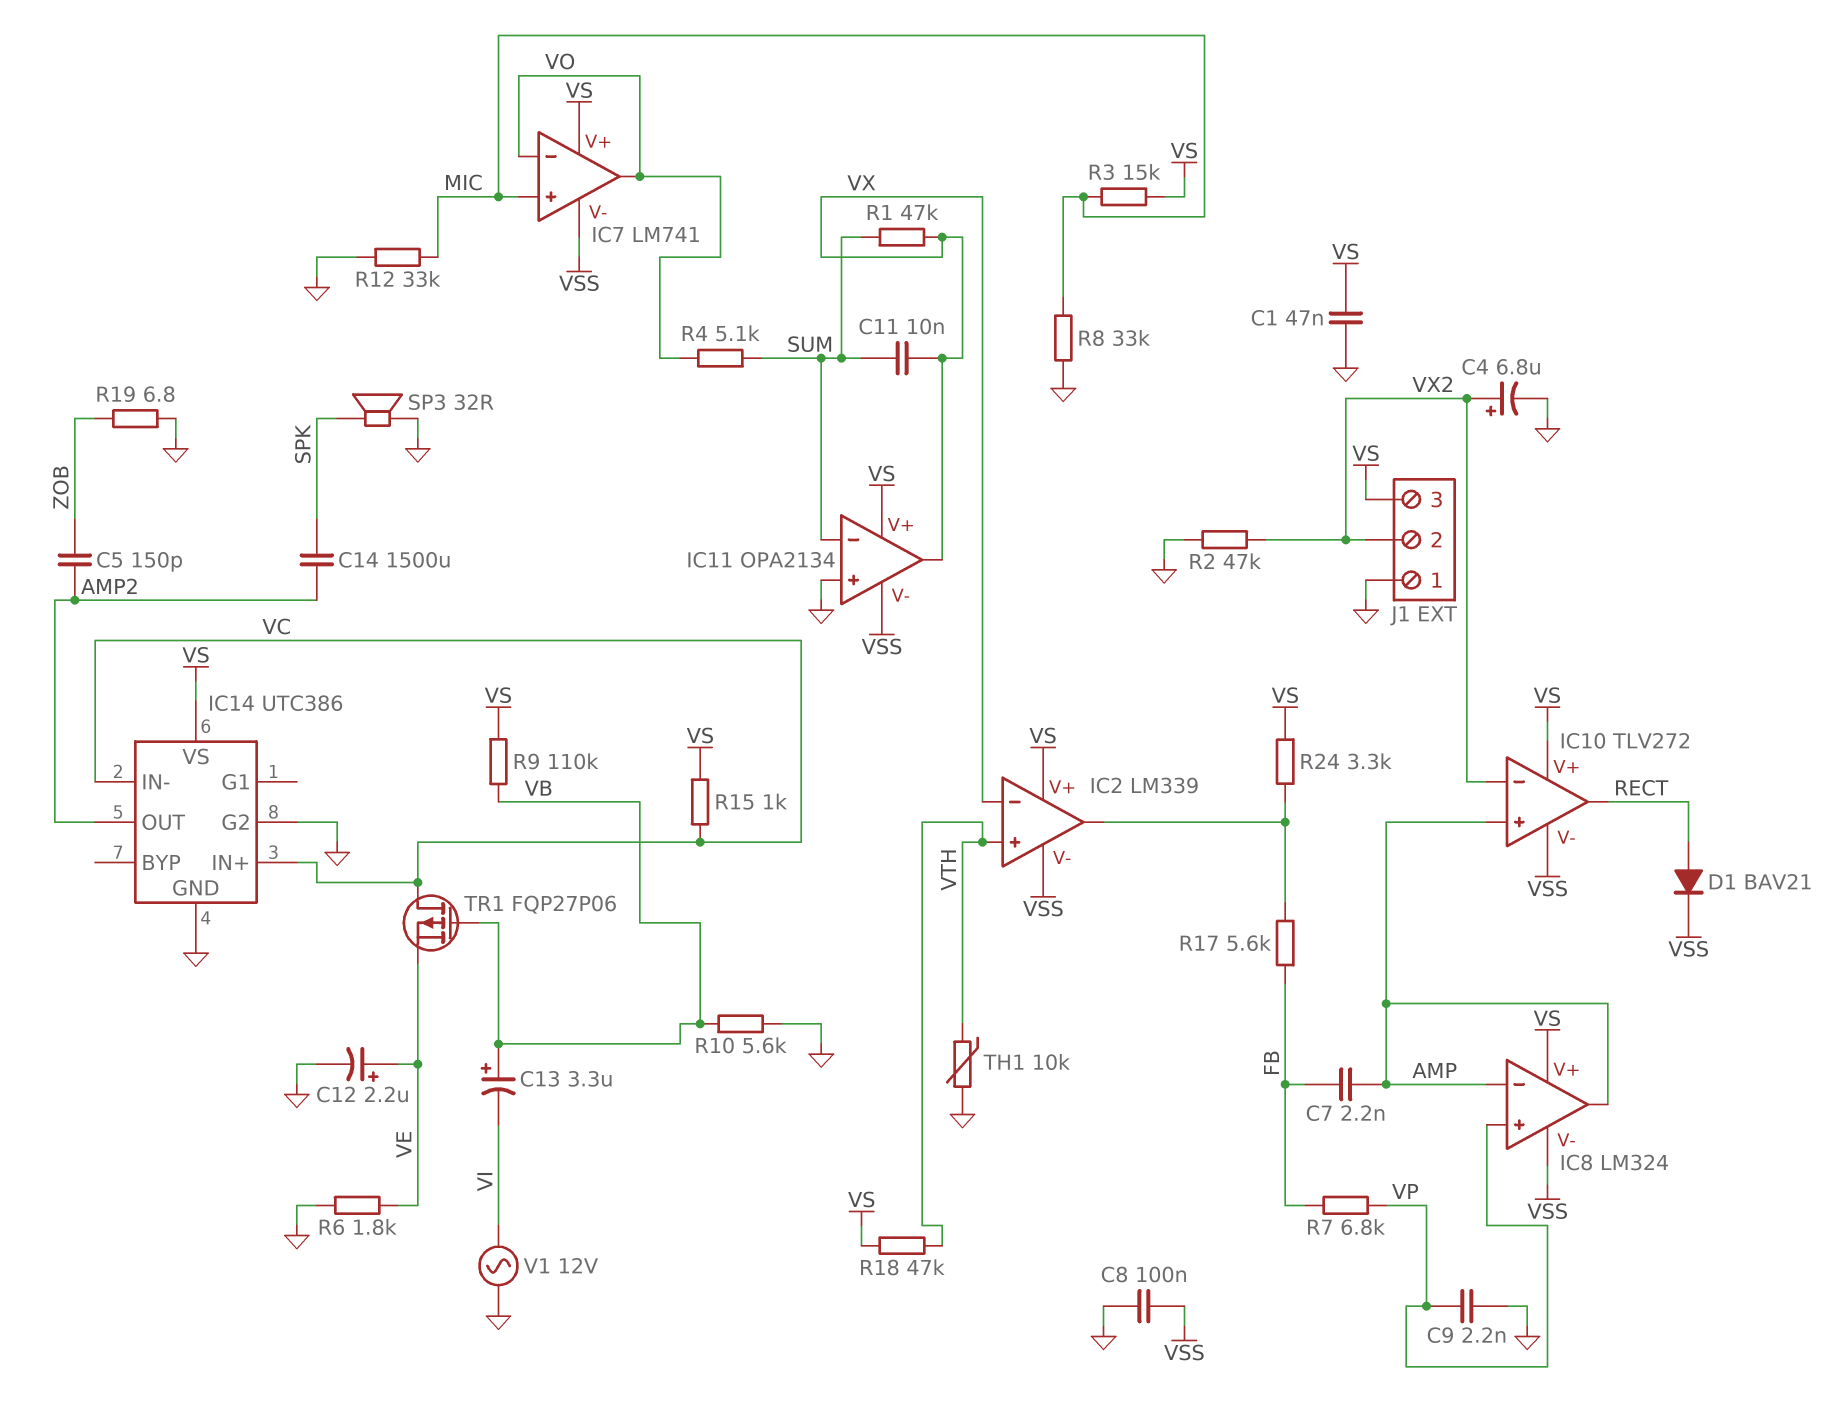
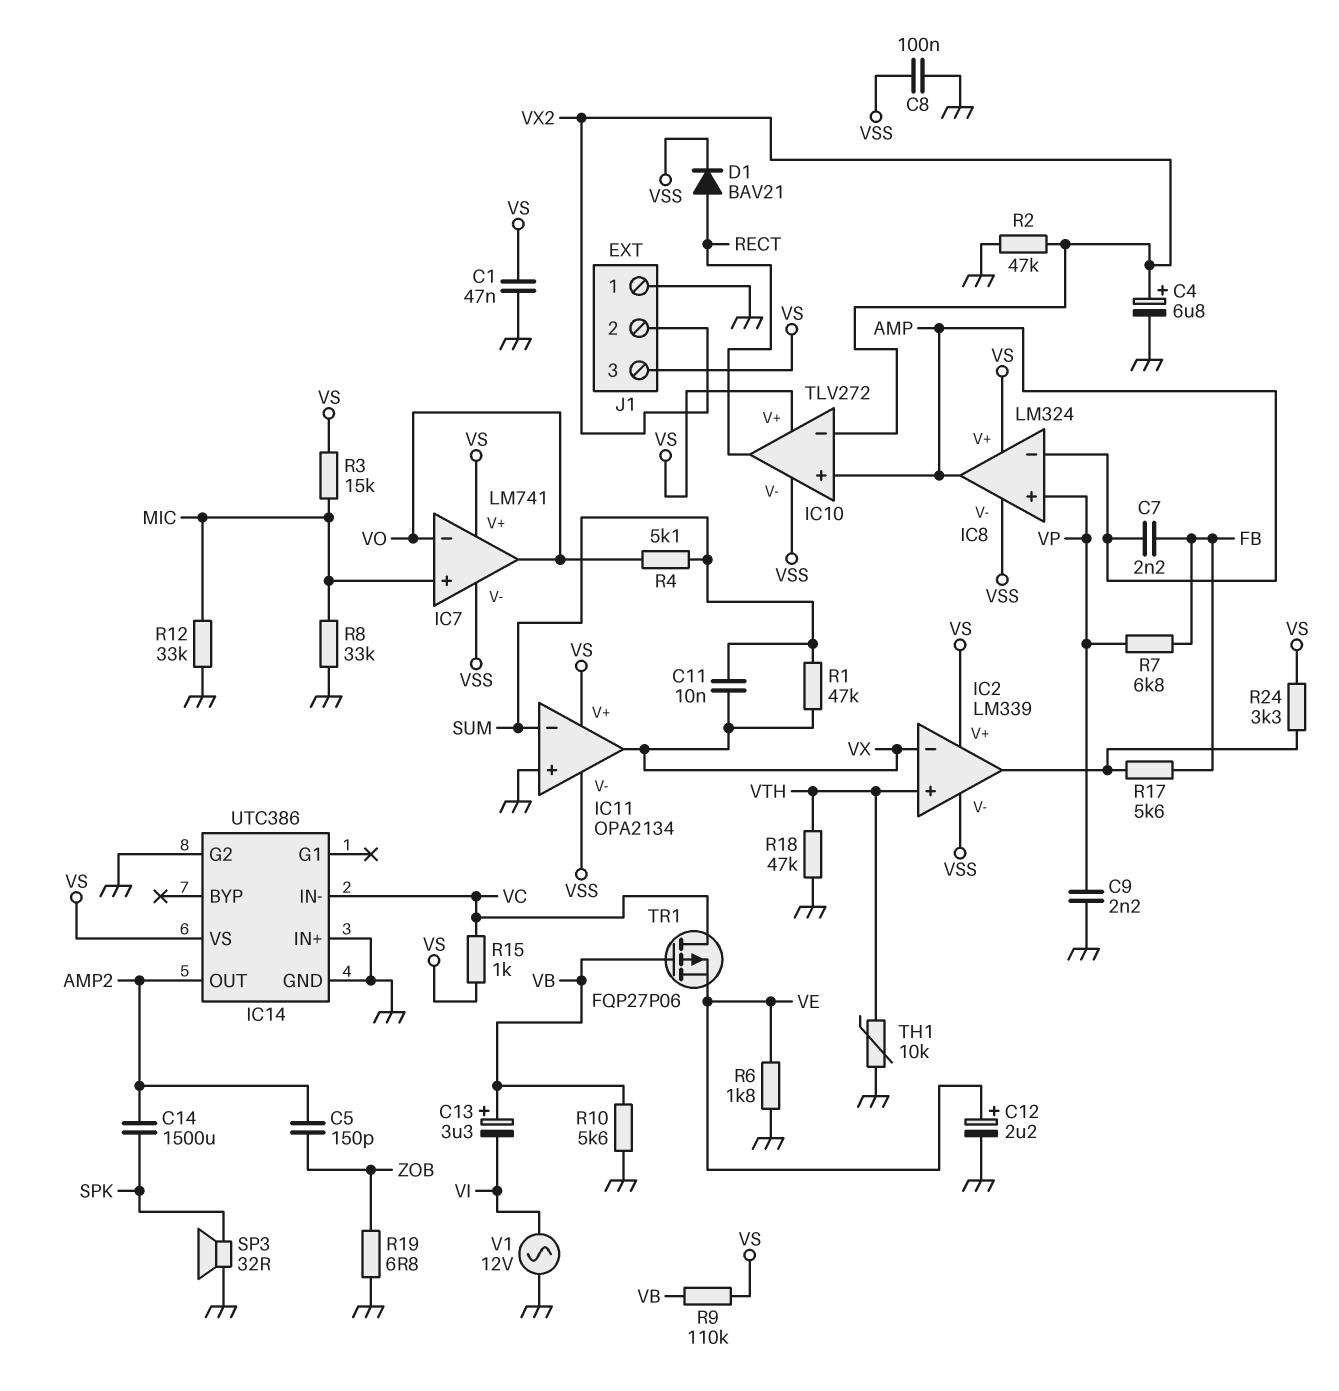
IC14 pin IN+: VC -> GND
R18: 47k (VS, VTH) -> 47k (GND, VTH)

